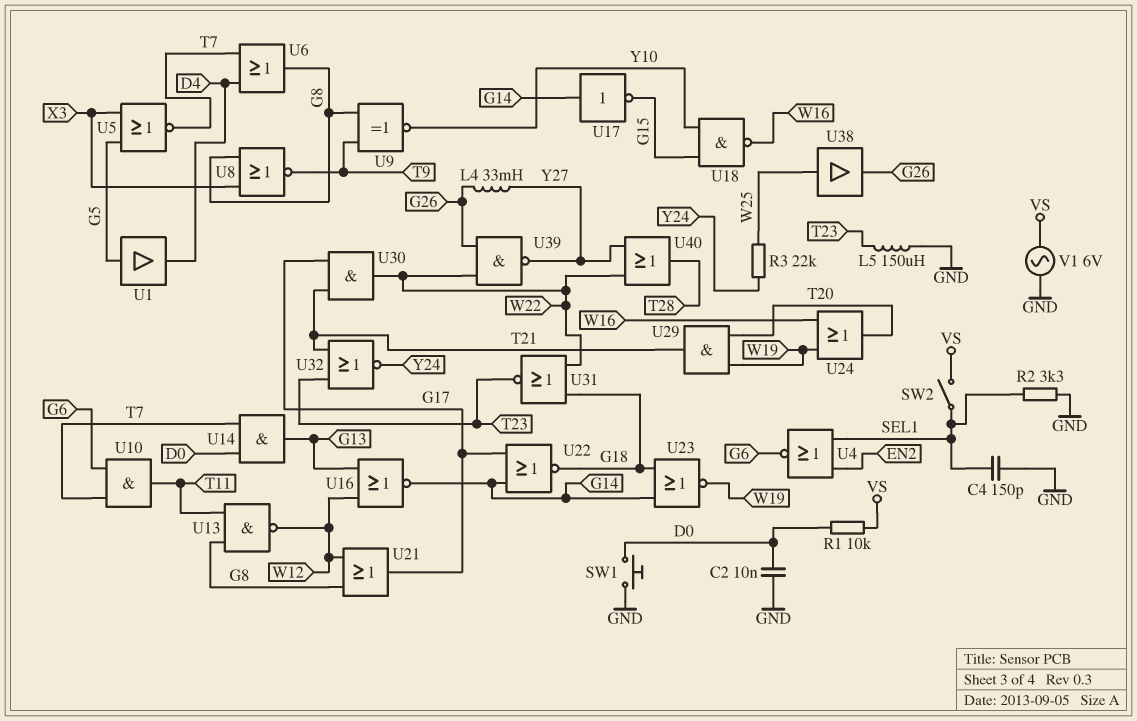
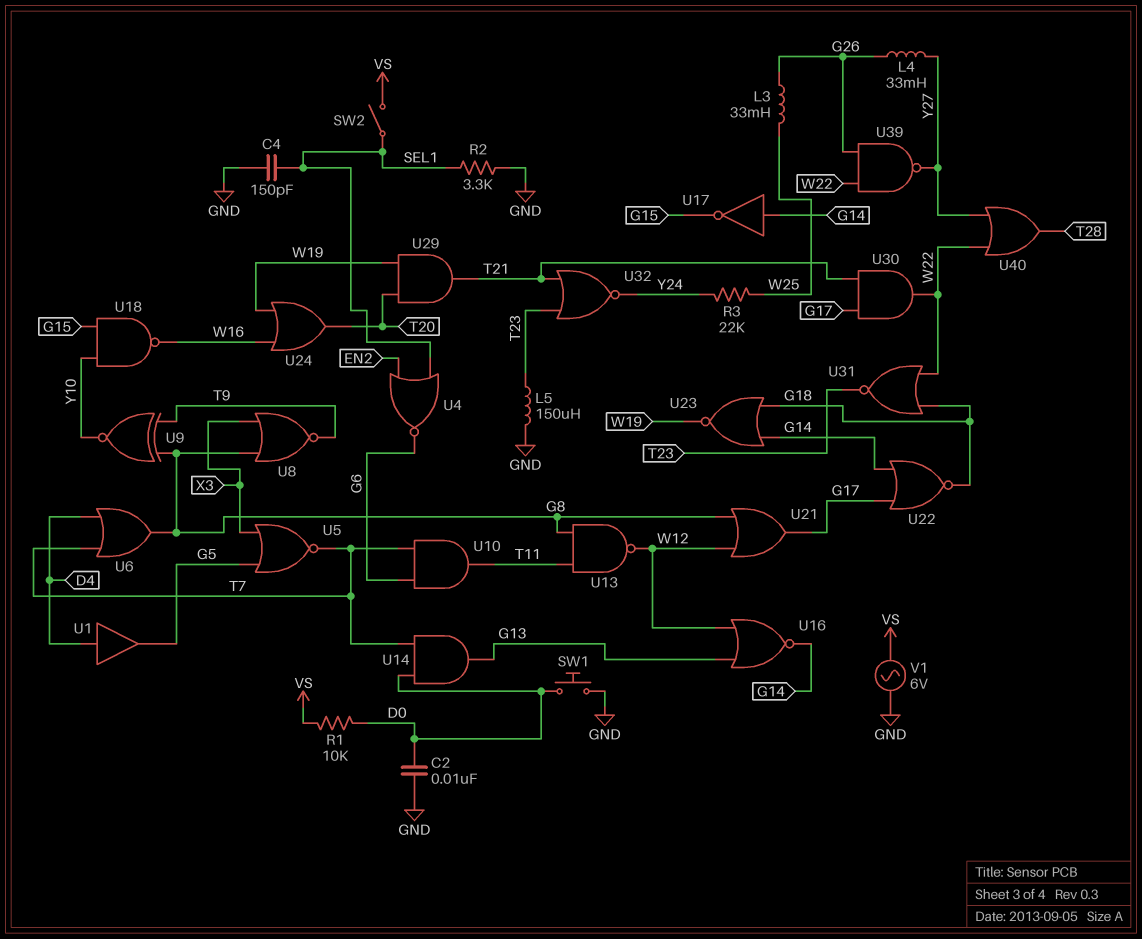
L3: none -> 33mH (G26, W25)
U1: buffer (in G5, out D4) -> buffer (in D4, out G5)
U38: buffer (in W25, out G26) -> none

